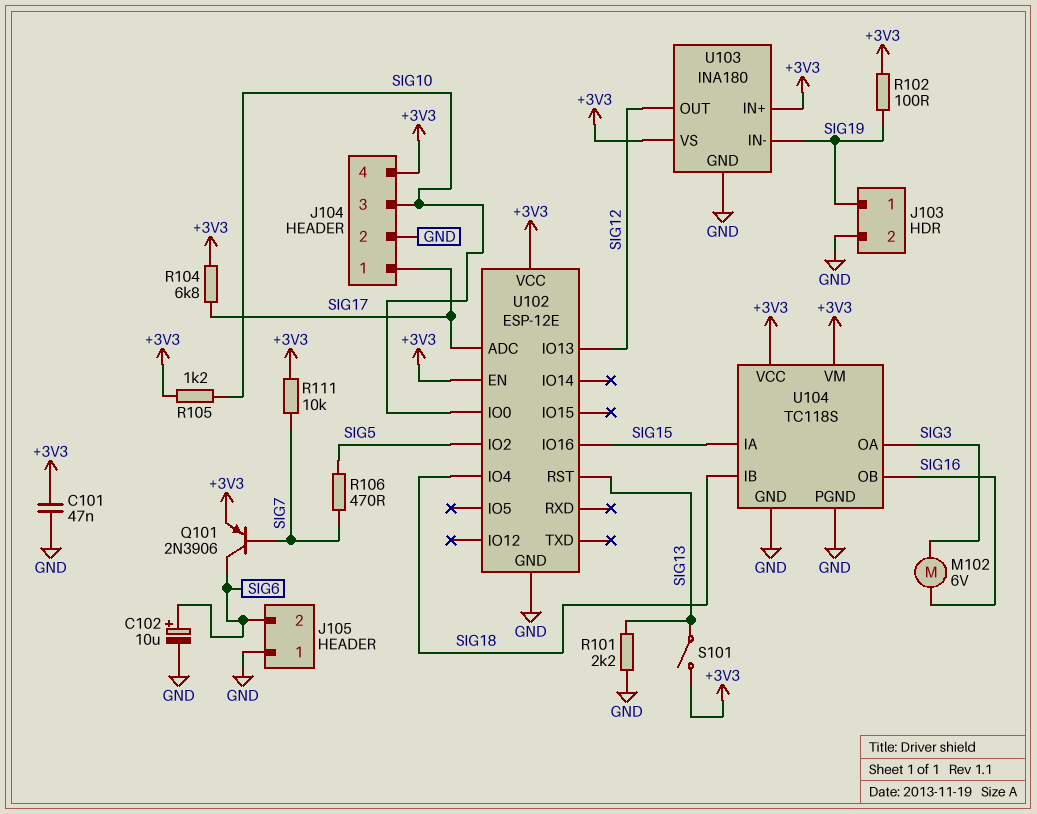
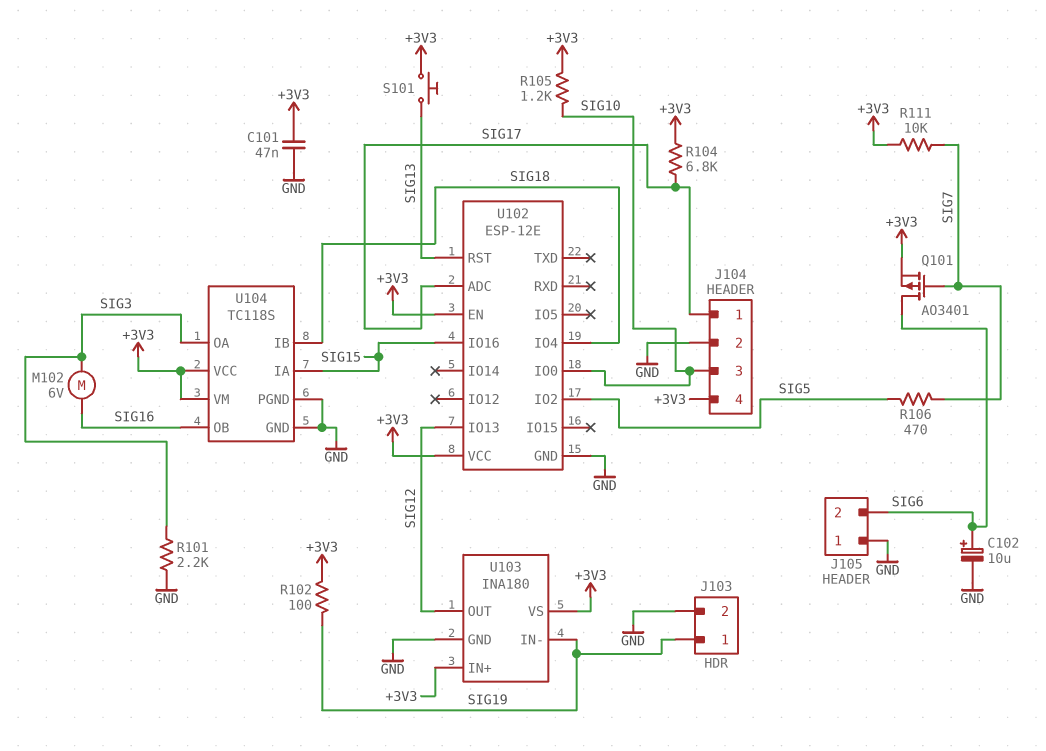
Q101: PNP 2N3906 (B SIG7, C SIG6, E +3V3) -> PMOS AO3401 (G SIG7, D SIG6, S +3V3)
R101: 2.2k (GND, SIG13) -> 2.2k (GND, SIG3)
S101: switch (+3V3, SIG13) -> button (+3V3, SIG13)

